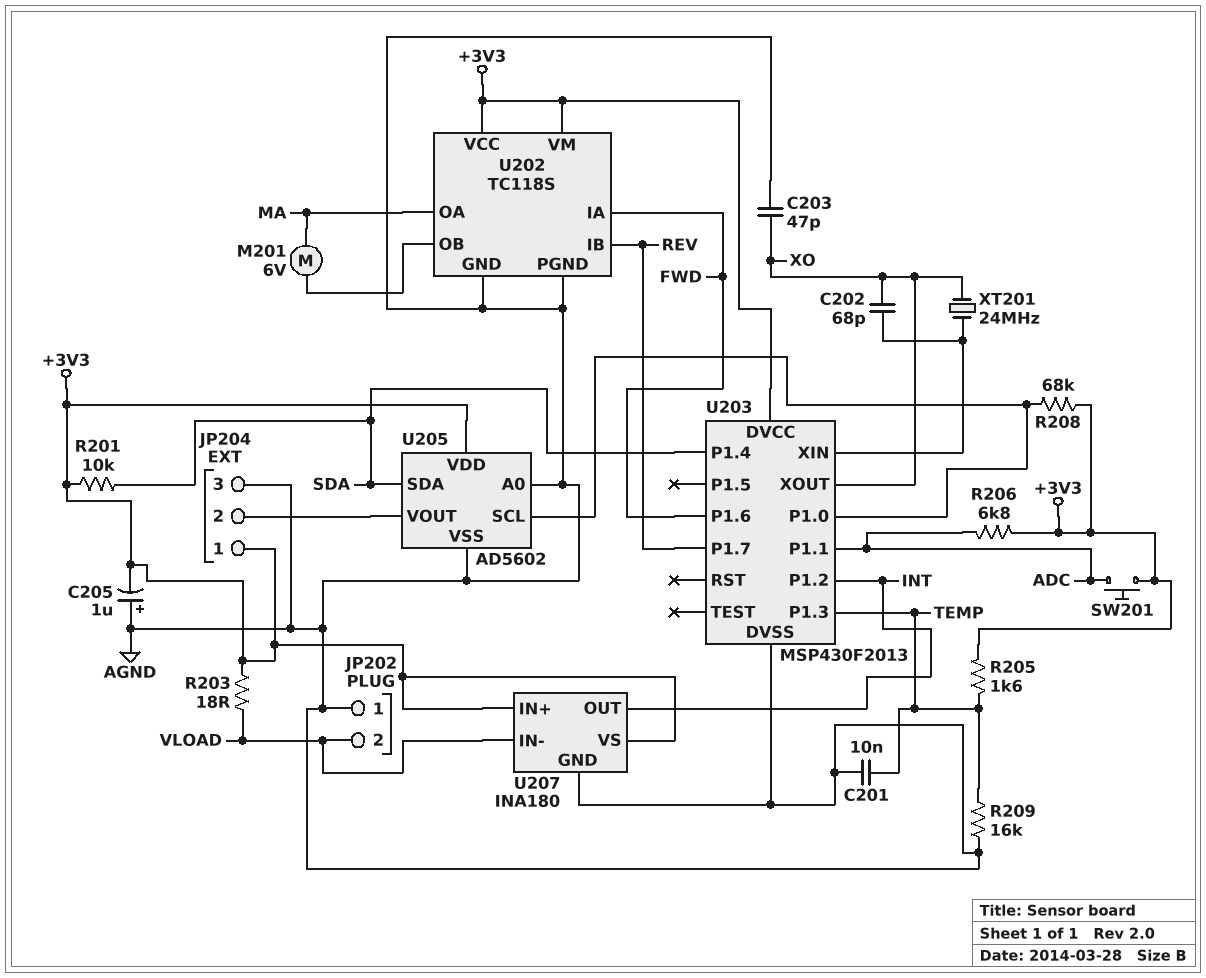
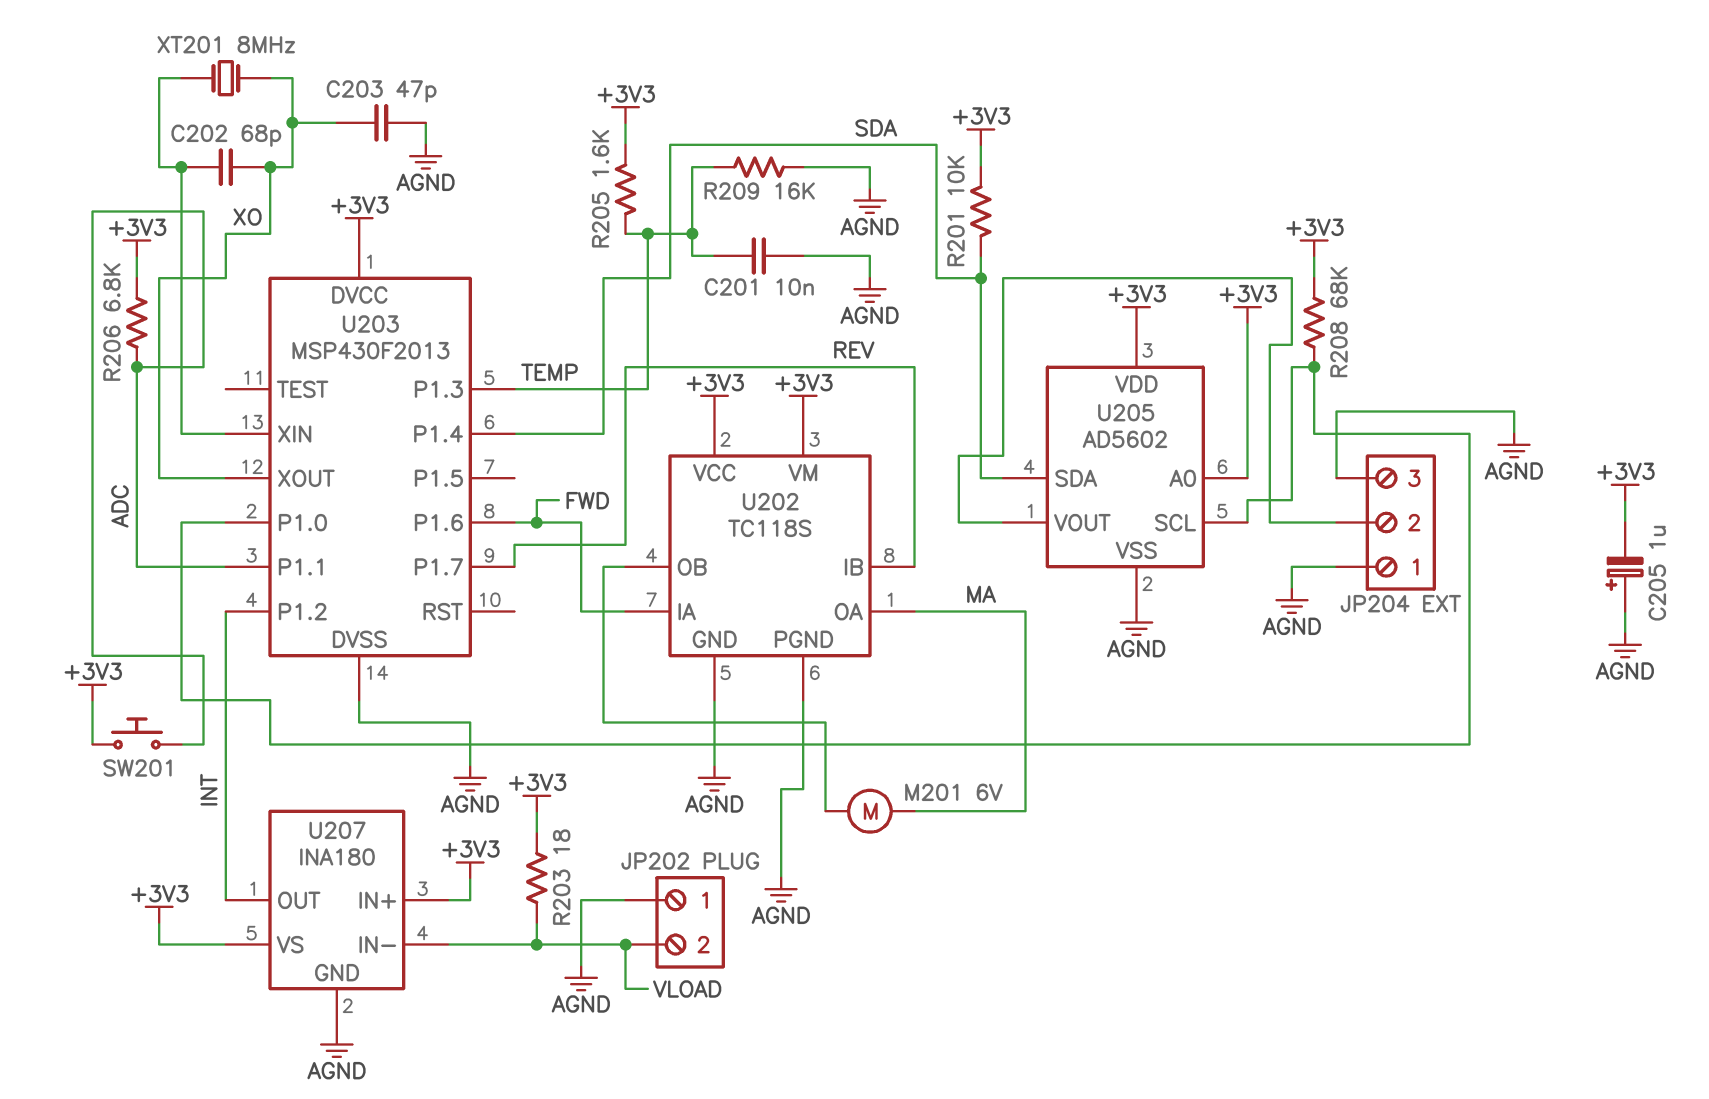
JP204 pin 1: +3V3 -> AGND
U205 pin A0: AGND -> +3V3
XT201: 24MHz (U203/XIN, XO) -> 8MHz (U203/XIN, XO)

